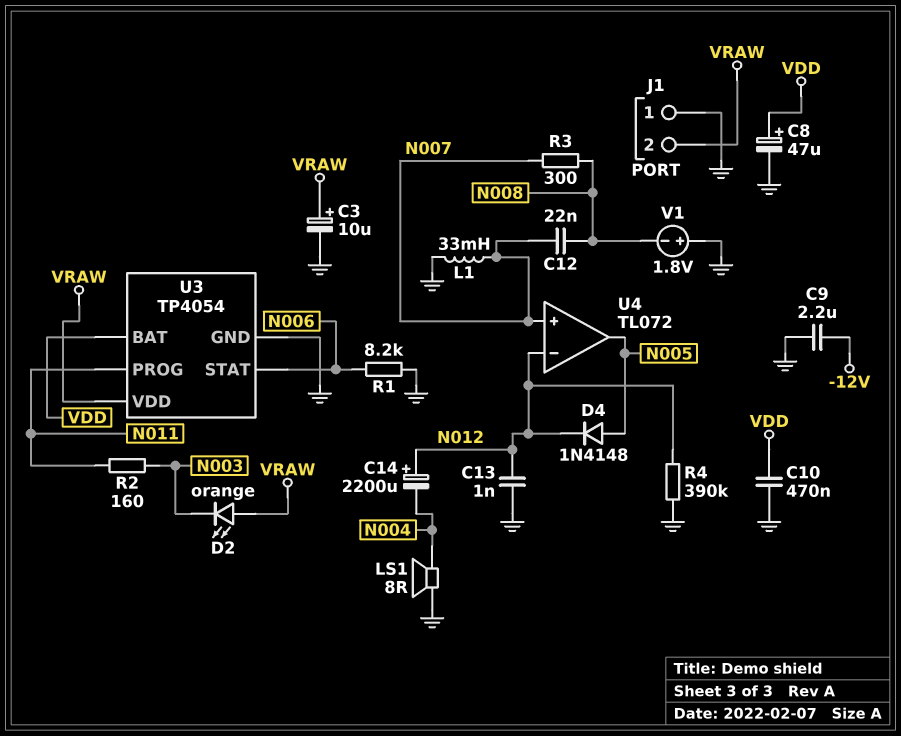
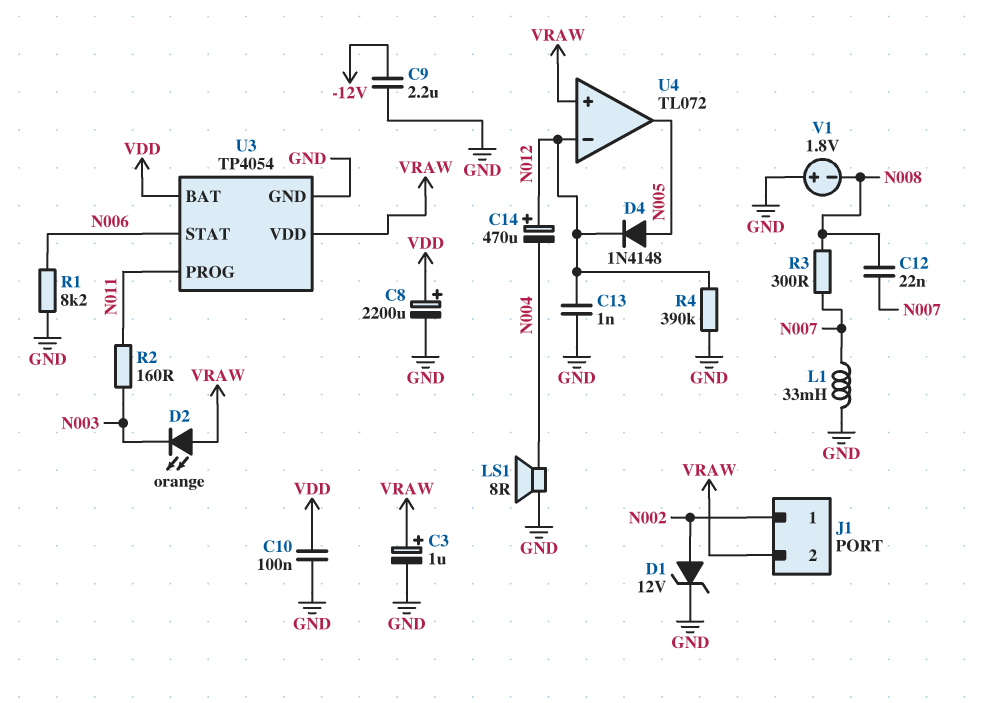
C3: 10uF (plus VRAW, minus GND) -> 1uF (plus VRAW, minus GND)
C8: 47uF (plus VDD, minus GND) -> 2200uF (plus VDD, minus GND)
C10: 470nF (GND, VDD) -> 100nF (GND, VDD)
C14: 2200uF (plus N012, minus N004) -> 470uF (plus N012, minus N004)
D1: none -> zener 12V (A N002, K GND)
J1 pin 1: GND -> N002
U4 pin in+: N007 -> VRAW

